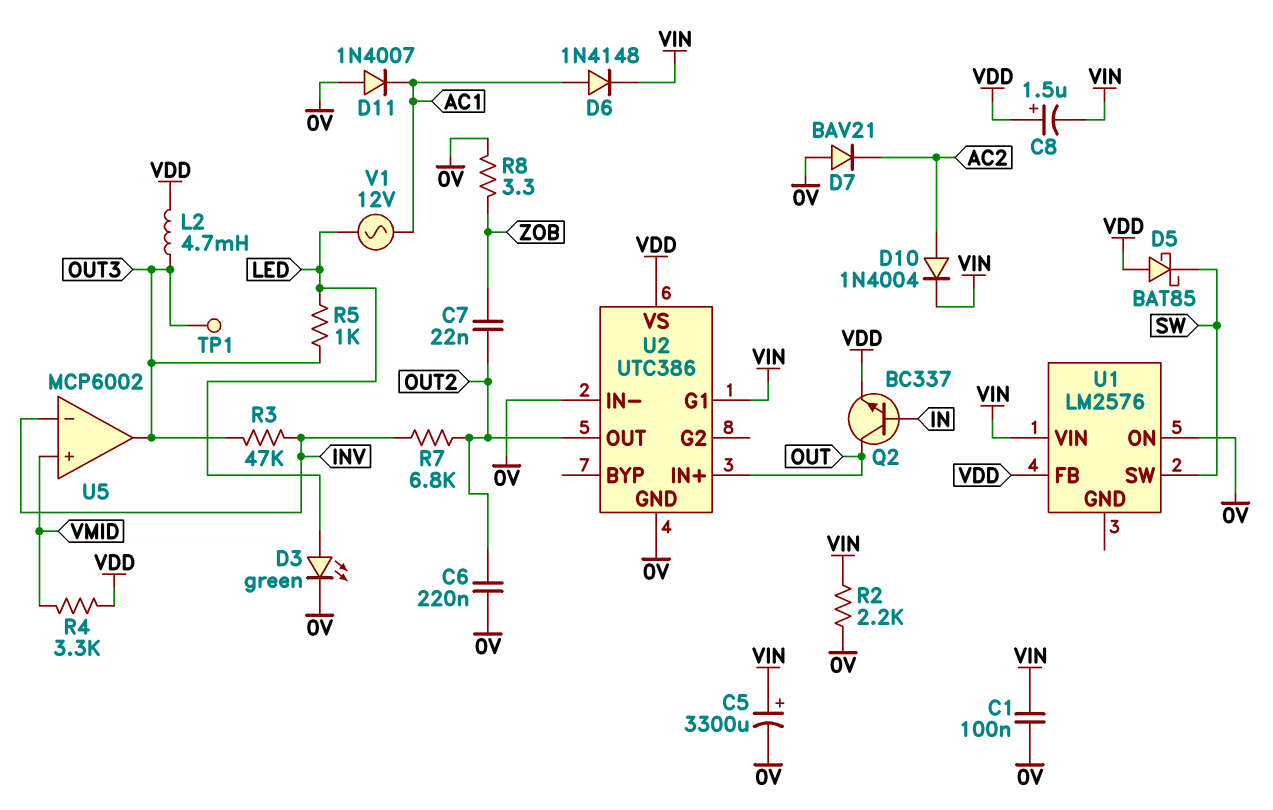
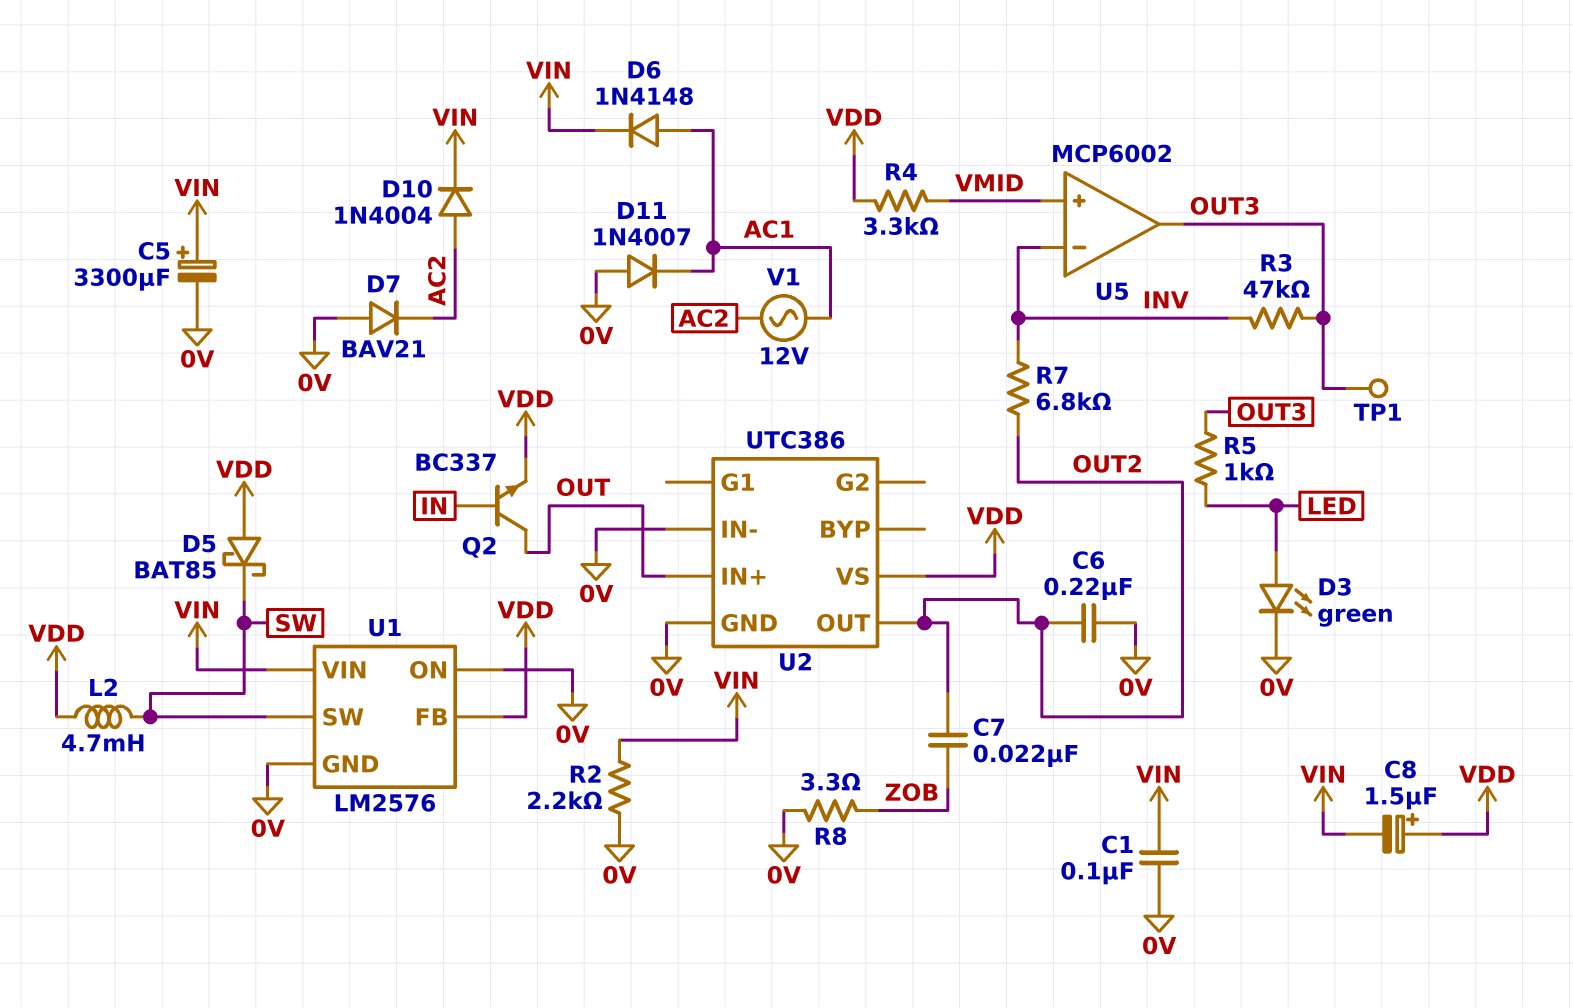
L2: 4.7mH (OUT3, VDD) -> 4.7mH (SW, VDD)
U1 pin GND: none -> 0V
U2 pin G1: VIN -> none
V1: AC 12V (AC1, LED) -> AC 12V (AC1, AC2)

